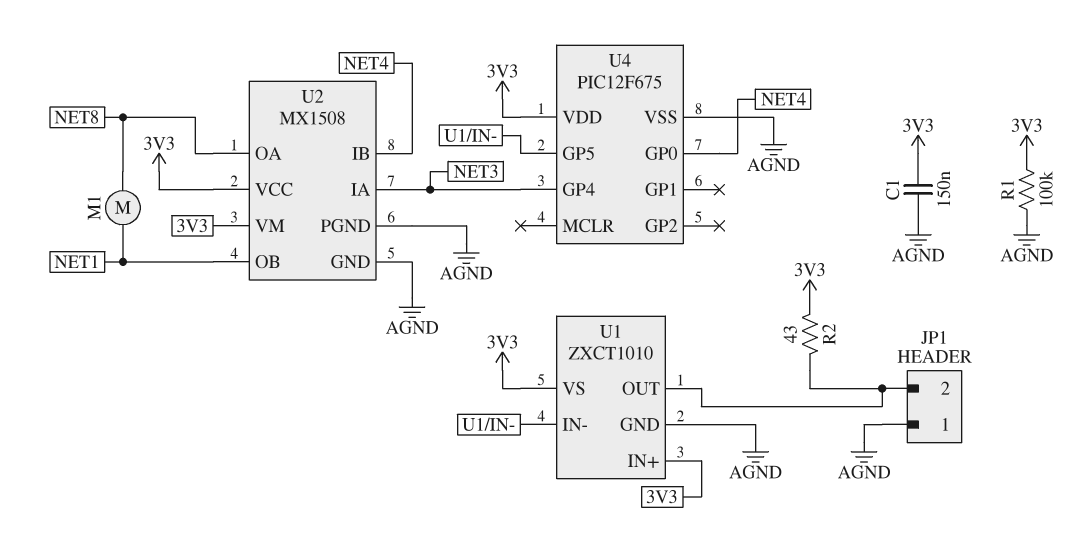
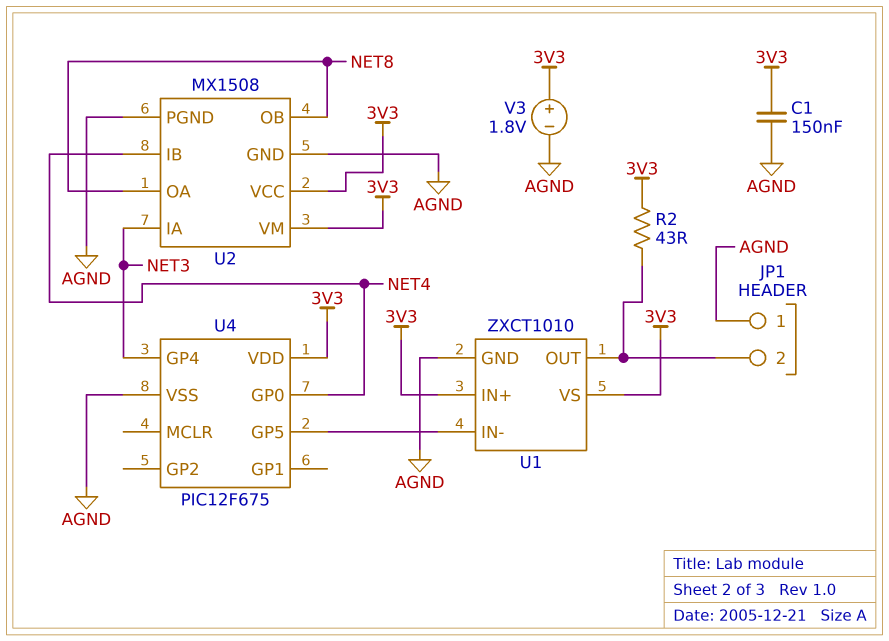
M1: motor (NET1, NET8) -> none
R1: 100k (3V3, AGND) -> none
U2 pin OB: NET1 -> NET8
V3: none -> 1.8V (plus 3V3, minus AGND)

